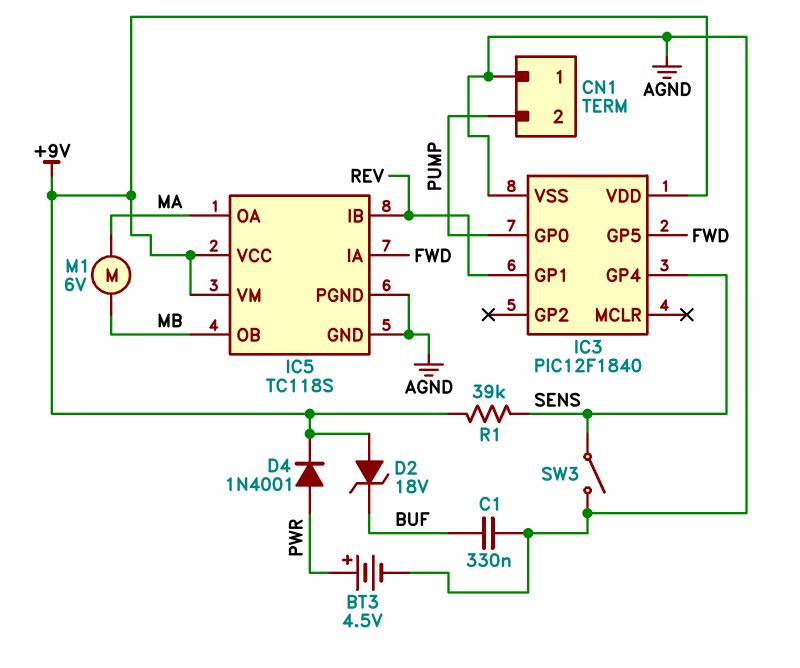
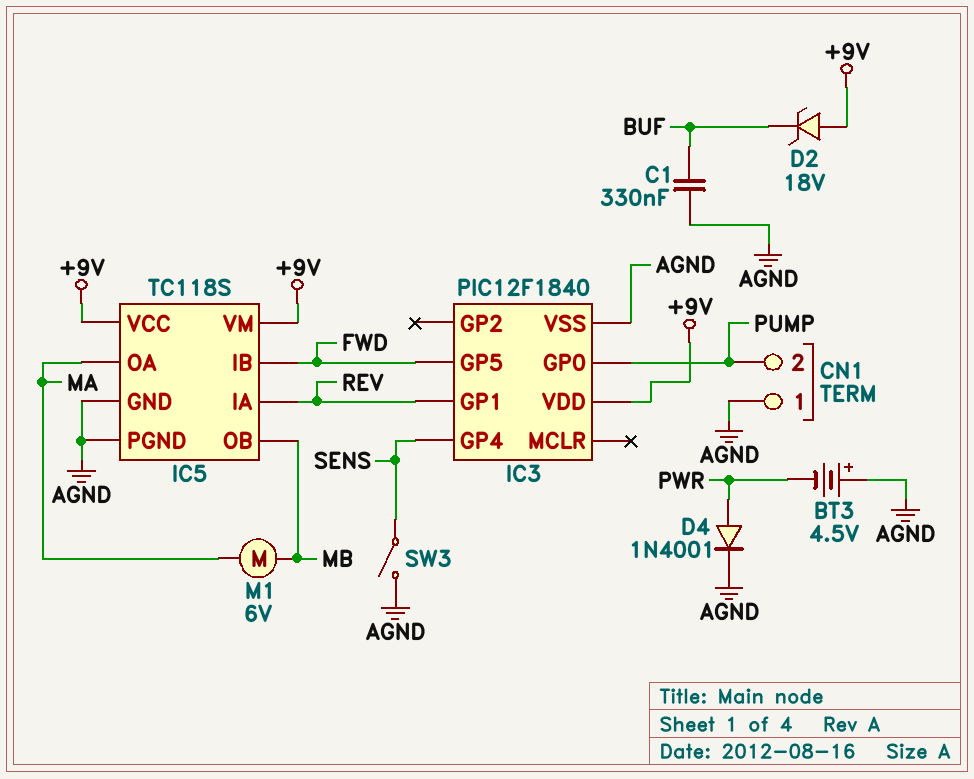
BT3: 4.5V (plus PWR, minus AGND) -> 4.5V (plus AGND, minus PWR)
D4: diode 1N4001 (A PWR, K +9V) -> diode 1N4001 (A PWR, K AGND)
IC5 pin IA: FWD -> REV
IC5 pin IB: REV -> FWD
R1: 39k (+9V, SENS) -> none

